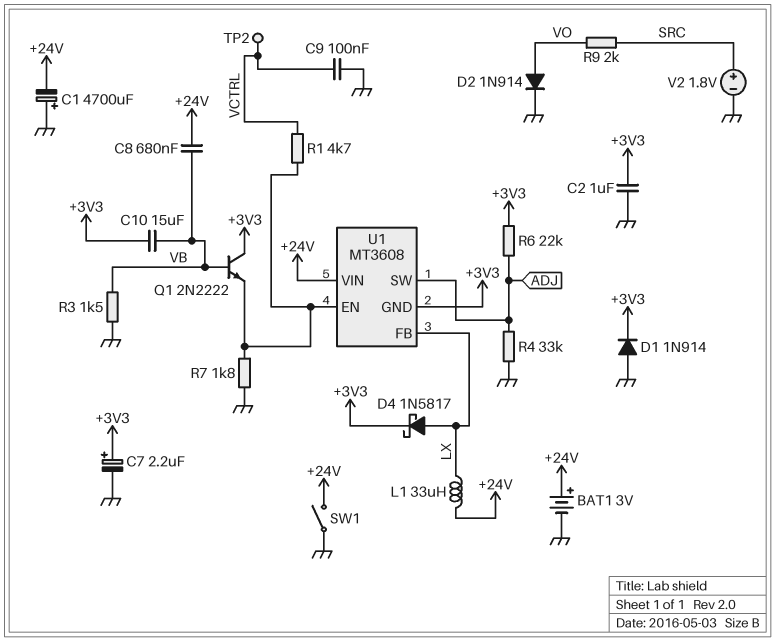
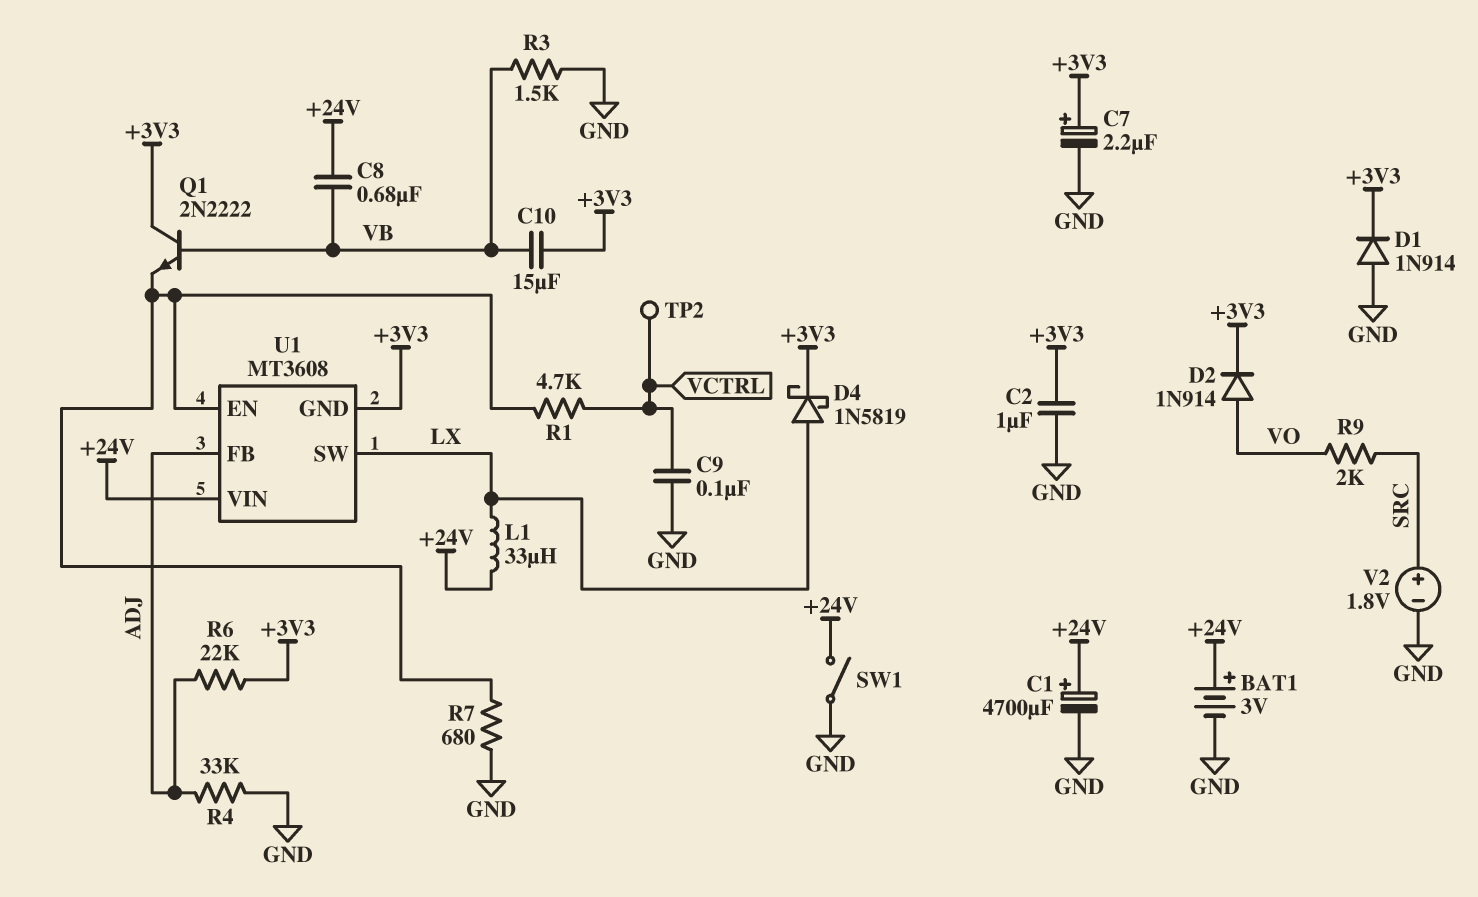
C1: 4700uF (plus GND, minus +24V) -> 4700uF (plus +24V, minus GND)
D2: diode 1N914 (A VO, K GND) -> diode 1N914 (A VO, K +3V3)
D4: schottky 1N5817 (A LX, K +3V3) -> schottky 1N5819 (A LX, K +3V3)
R7: 1.8k (GND, U1/EN) -> 680 (GND, U1/EN)
U1 pin FB: LX -> ADJ
U1 pin SW: ADJ -> LX

